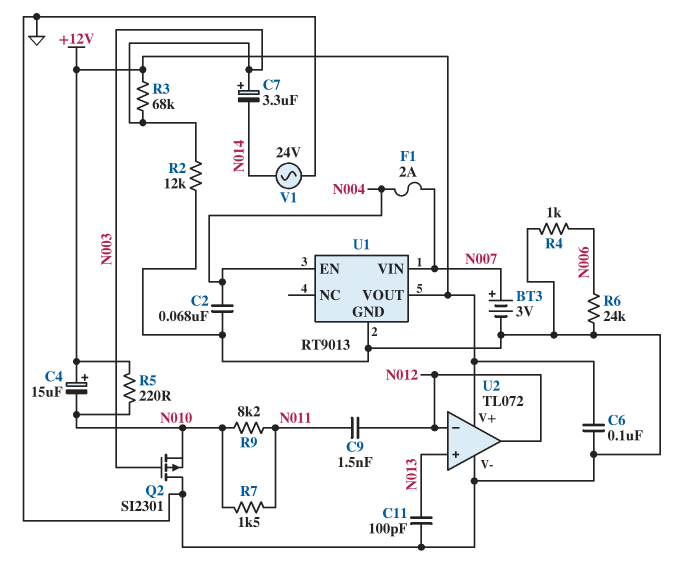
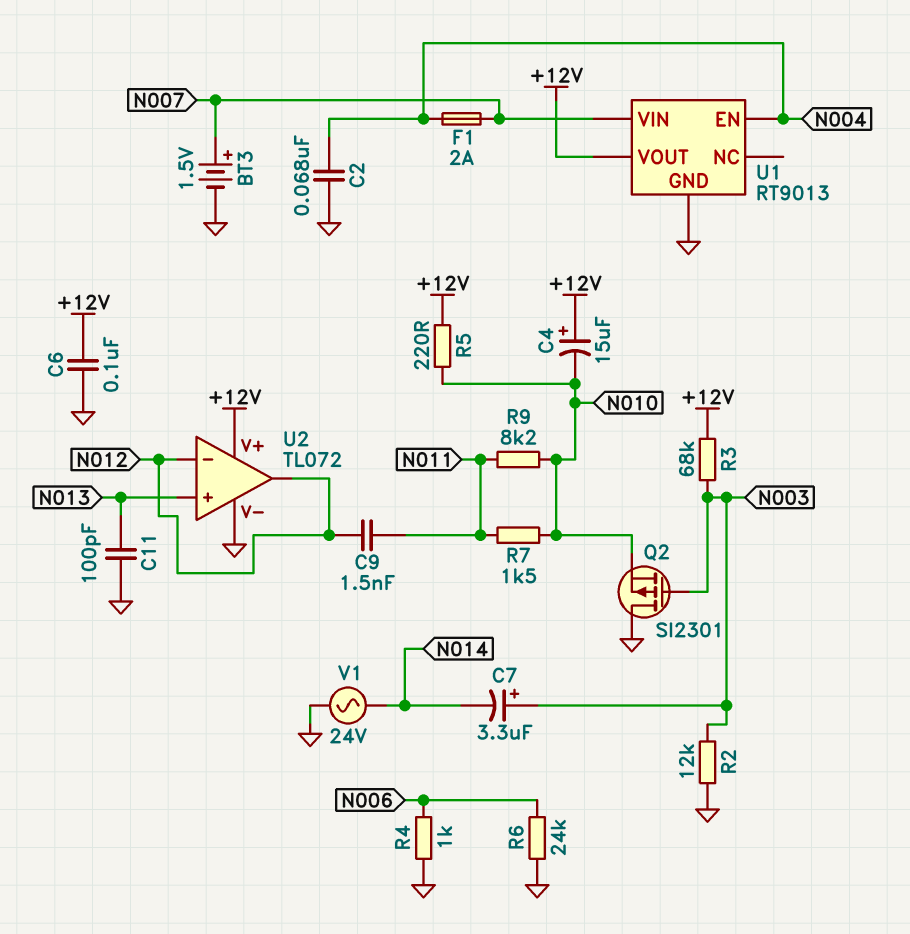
BT3: 3V (plus N007, minus GND) -> 1.5V (plus N007, minus GND)

